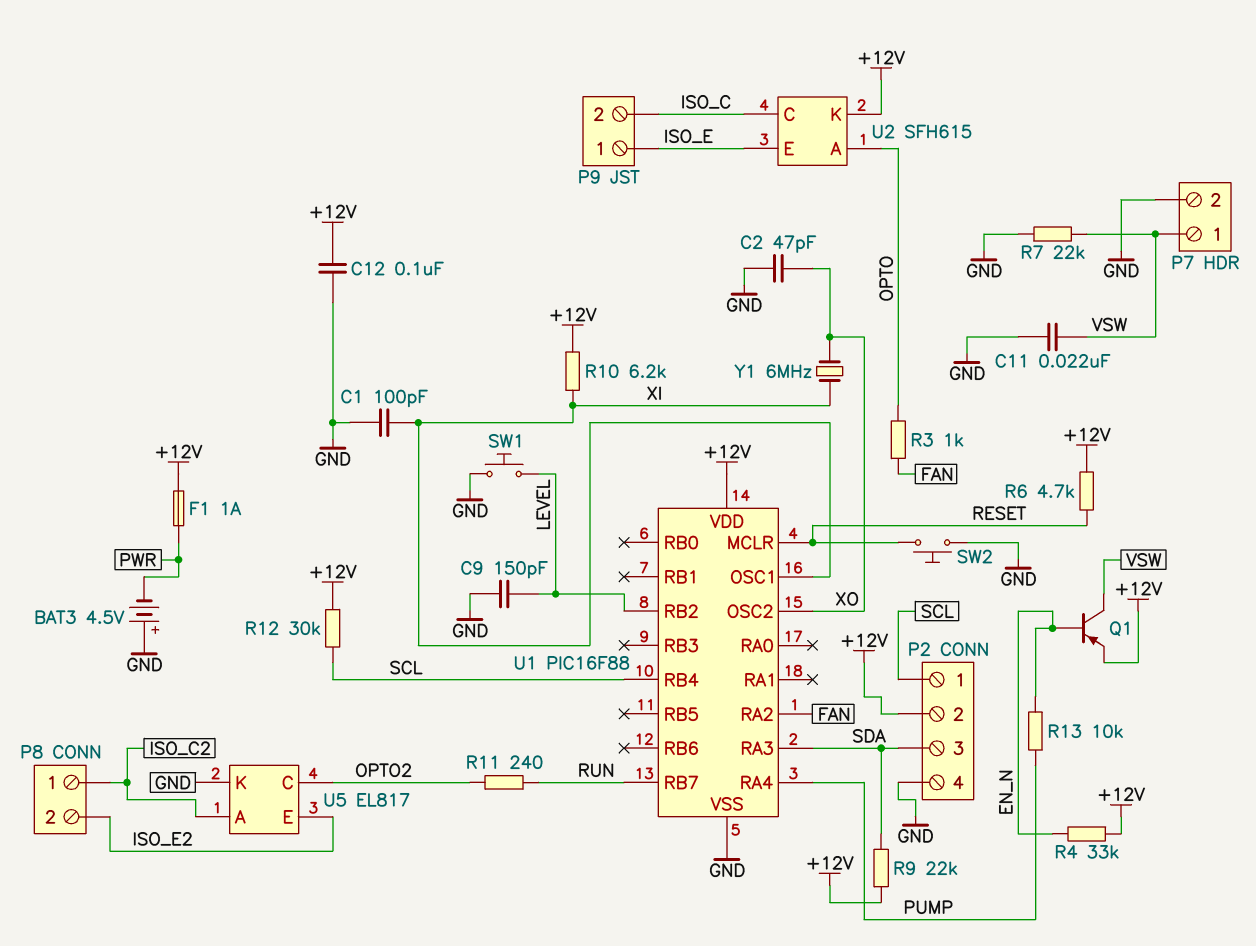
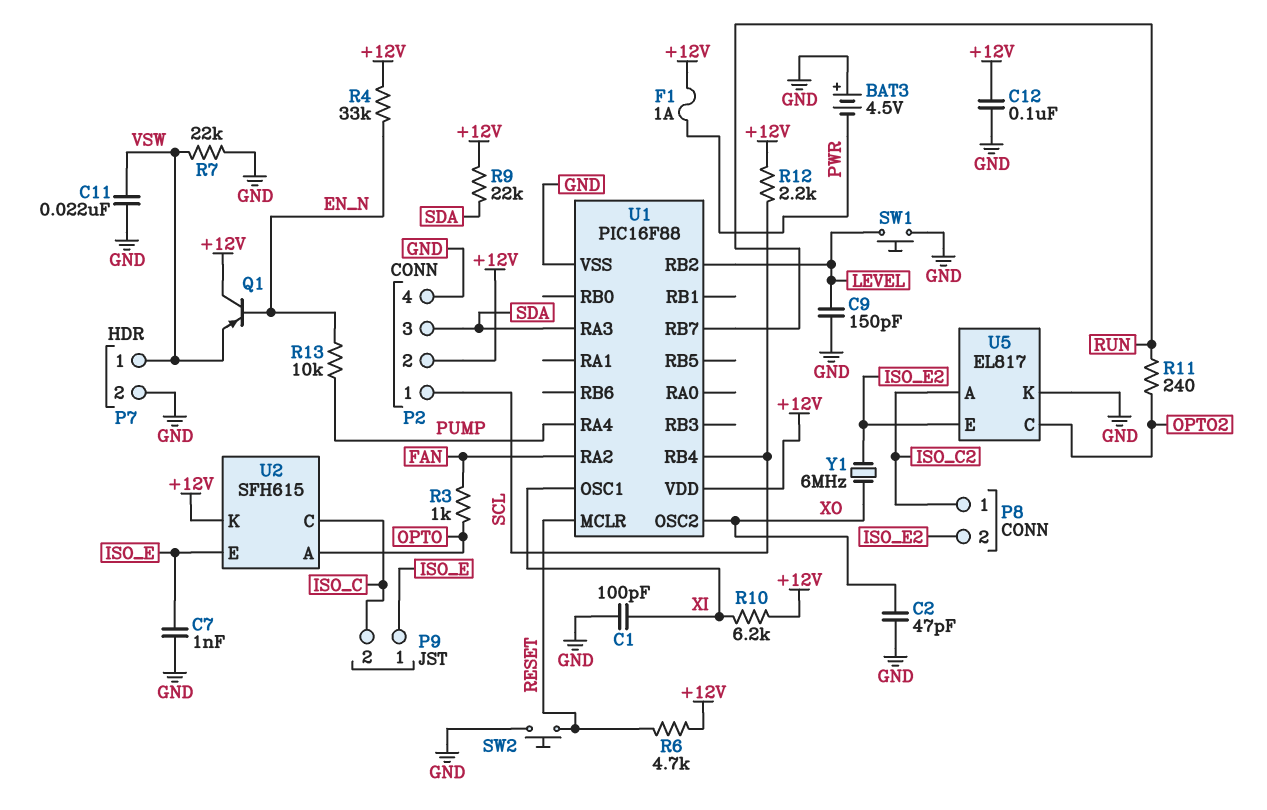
C7: none -> 1nF (GND, ISO_E)
Q1: PNP (B EN_N, C VSW, E +12V) -> PNP (B EN_N, C +12V, E VSW)
R12: 30k (+12V, SCL) -> 2.2k (+12V, SCL)
Y1: 6MHz (XI, XO) -> 6MHz (ISO_E2, XO)

